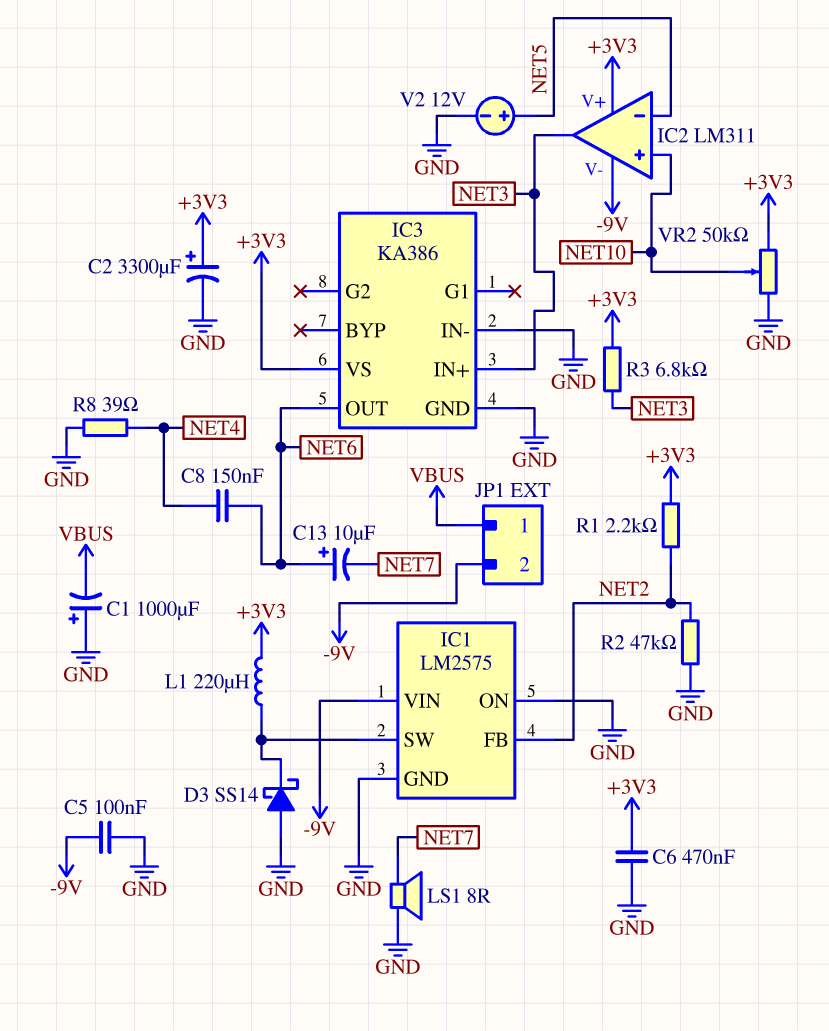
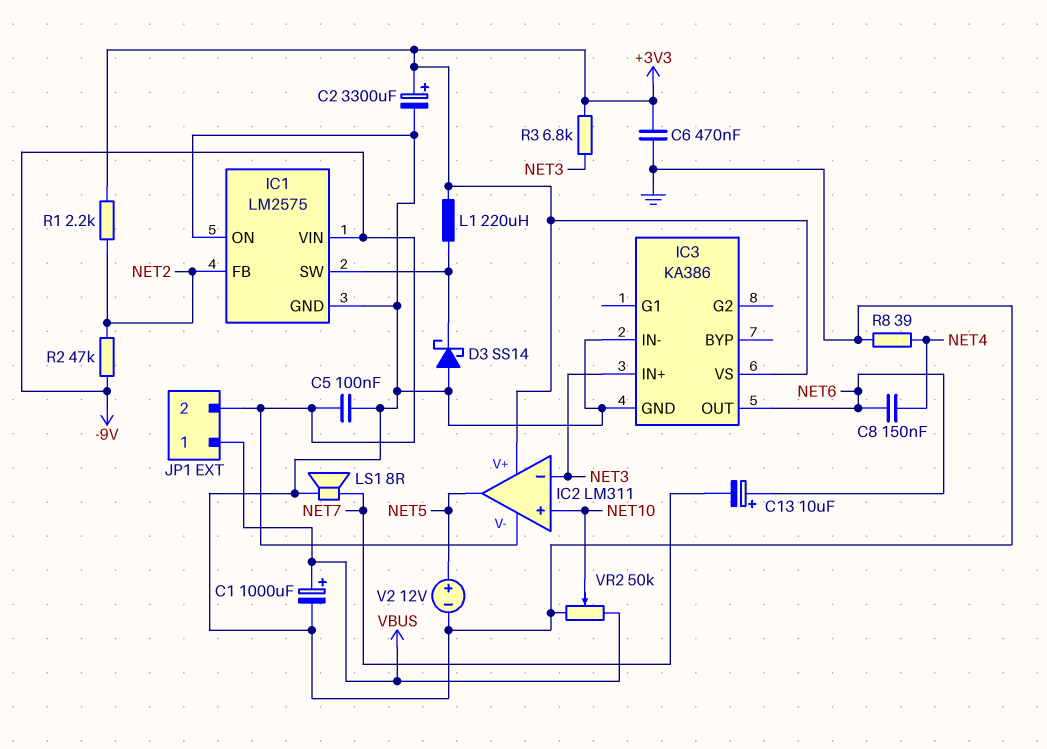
C1: 1000uF (plus GND, minus VBUS) -> 1000uF (plus VBUS, minus GND)
IC2 pin in-: NET5 -> NET3
IC2 pin out: NET3 -> NET5
R2: 47k (GND, NET2) -> 47k (-9V, NET2)
VR2: 50k (+3V3, GND, wiper NET10) -> 50k (GND, VBUS, wiper NET10)

